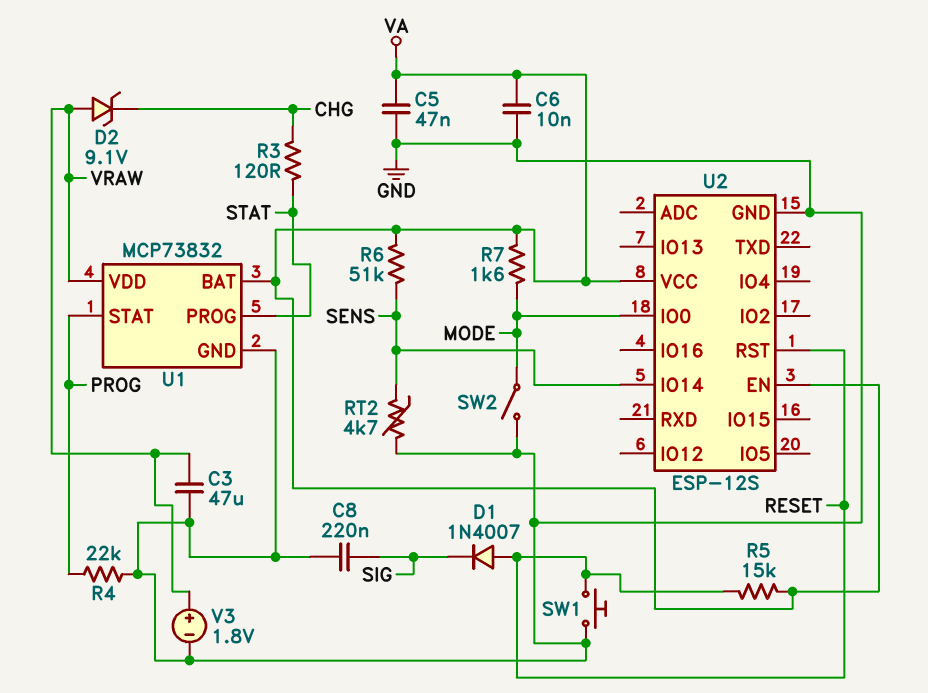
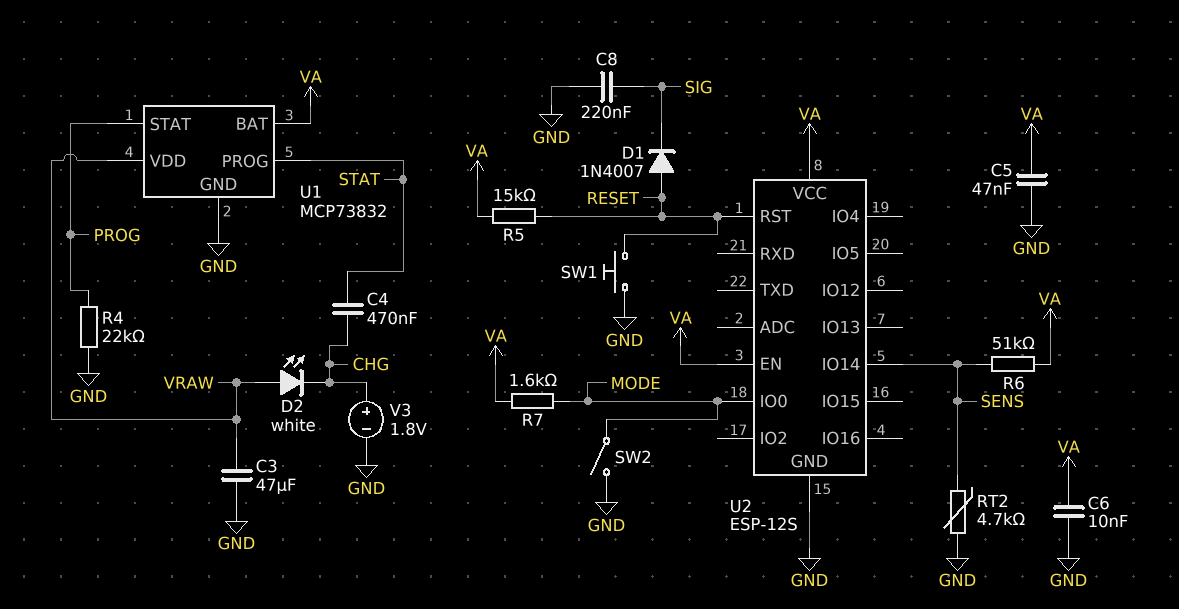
C4: none -> 470nF (CHG, STAT)
D2: zener 9.1V (A VRAW, K CHG) -> LED white (A VRAW, K CHG)
R3: 120 (CHG, STAT) -> none
V3: 1.8V (plus VRAW, minus GND) -> 1.8V (plus CHG, minus GND)

